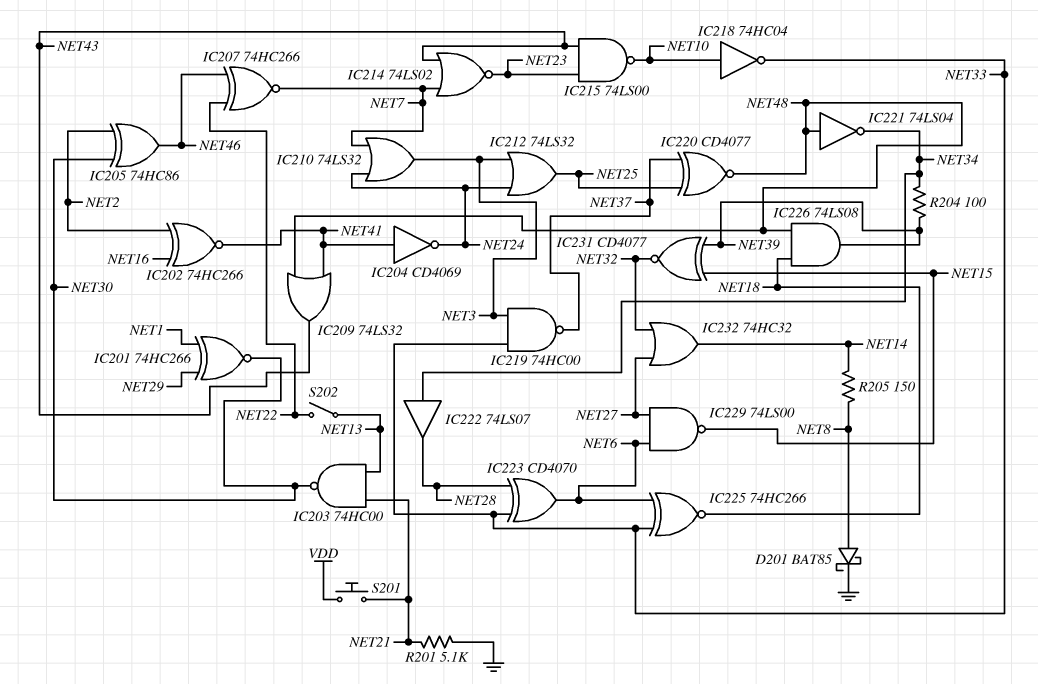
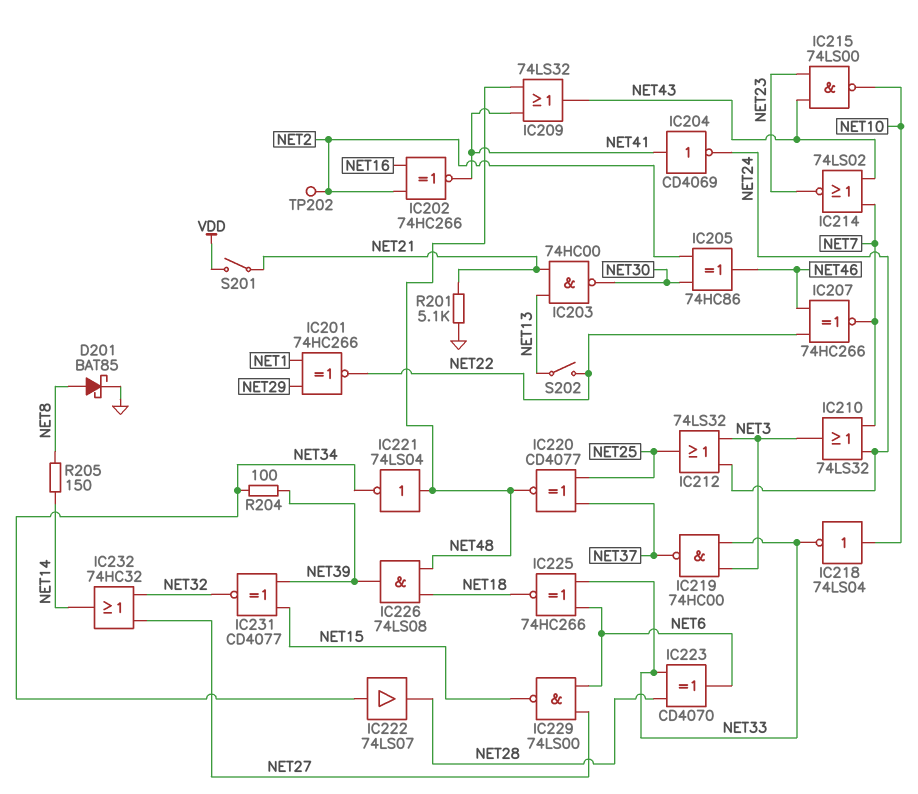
IC201: XNOR 74HC266 (in NET1, in NET29, out NET30) -> XNOR 74HC266 (in NET1, in NET29, out NET22)
IC218: NOT 74HC04 (in NET10, out NET33) -> NOT 74LS04 (in NET10, out NET33)
S201: button (NET21, VDD) -> switch (NET21, VDD)
TP202: none -> test point (NET2)

